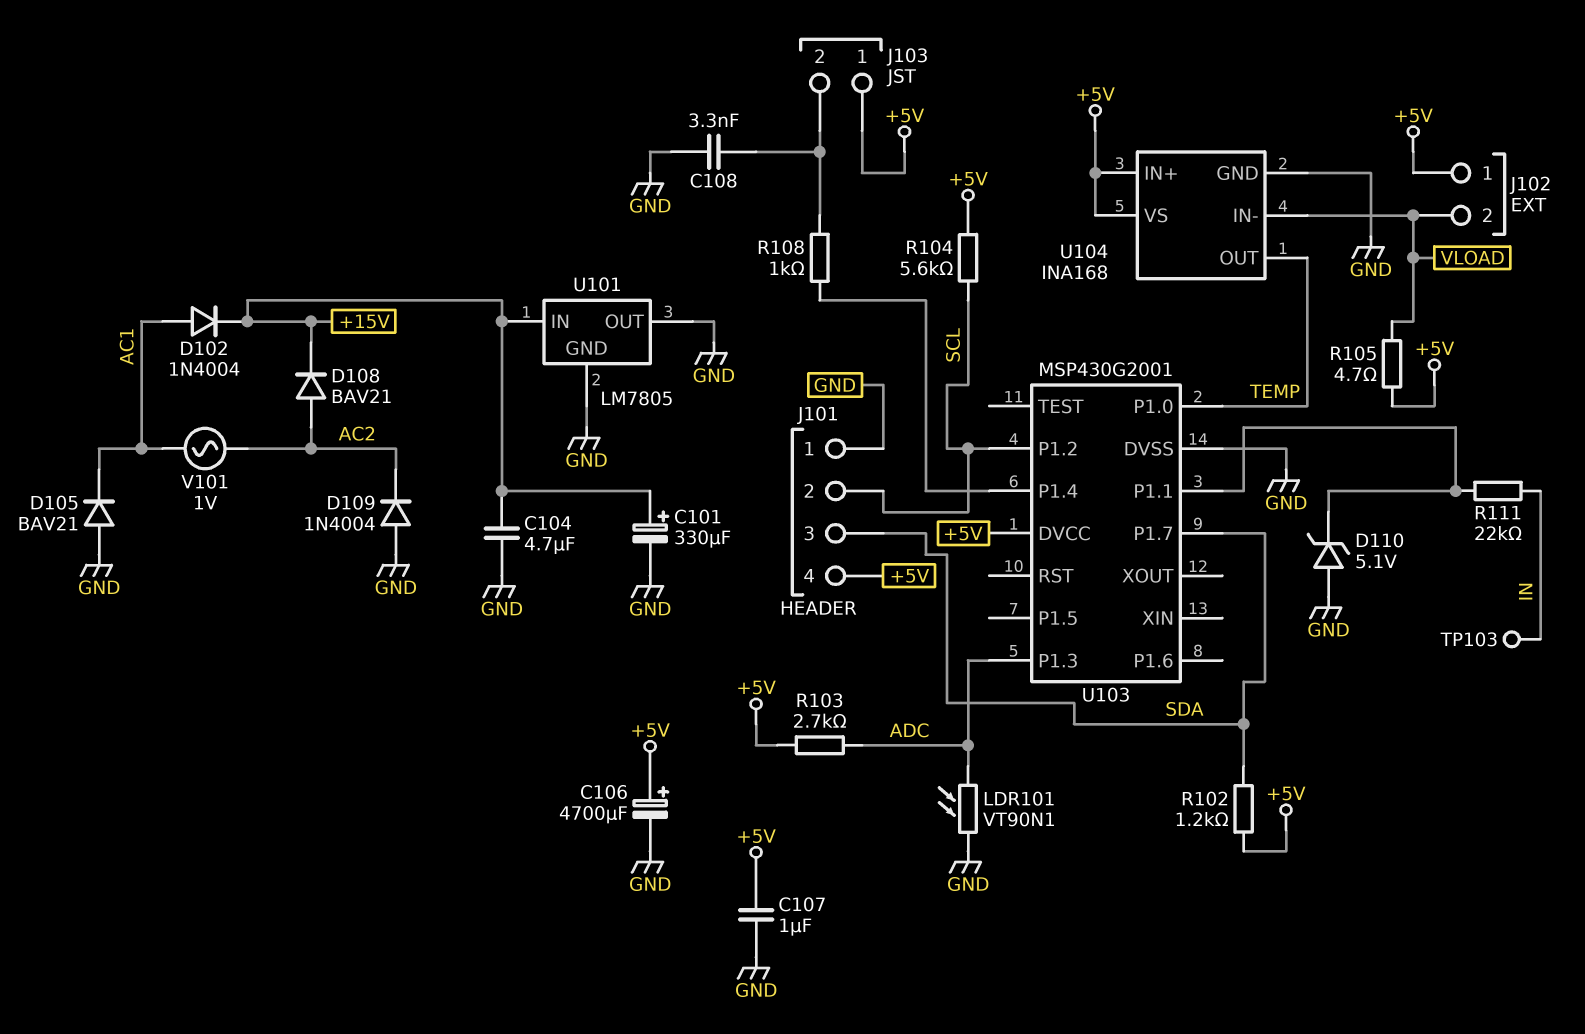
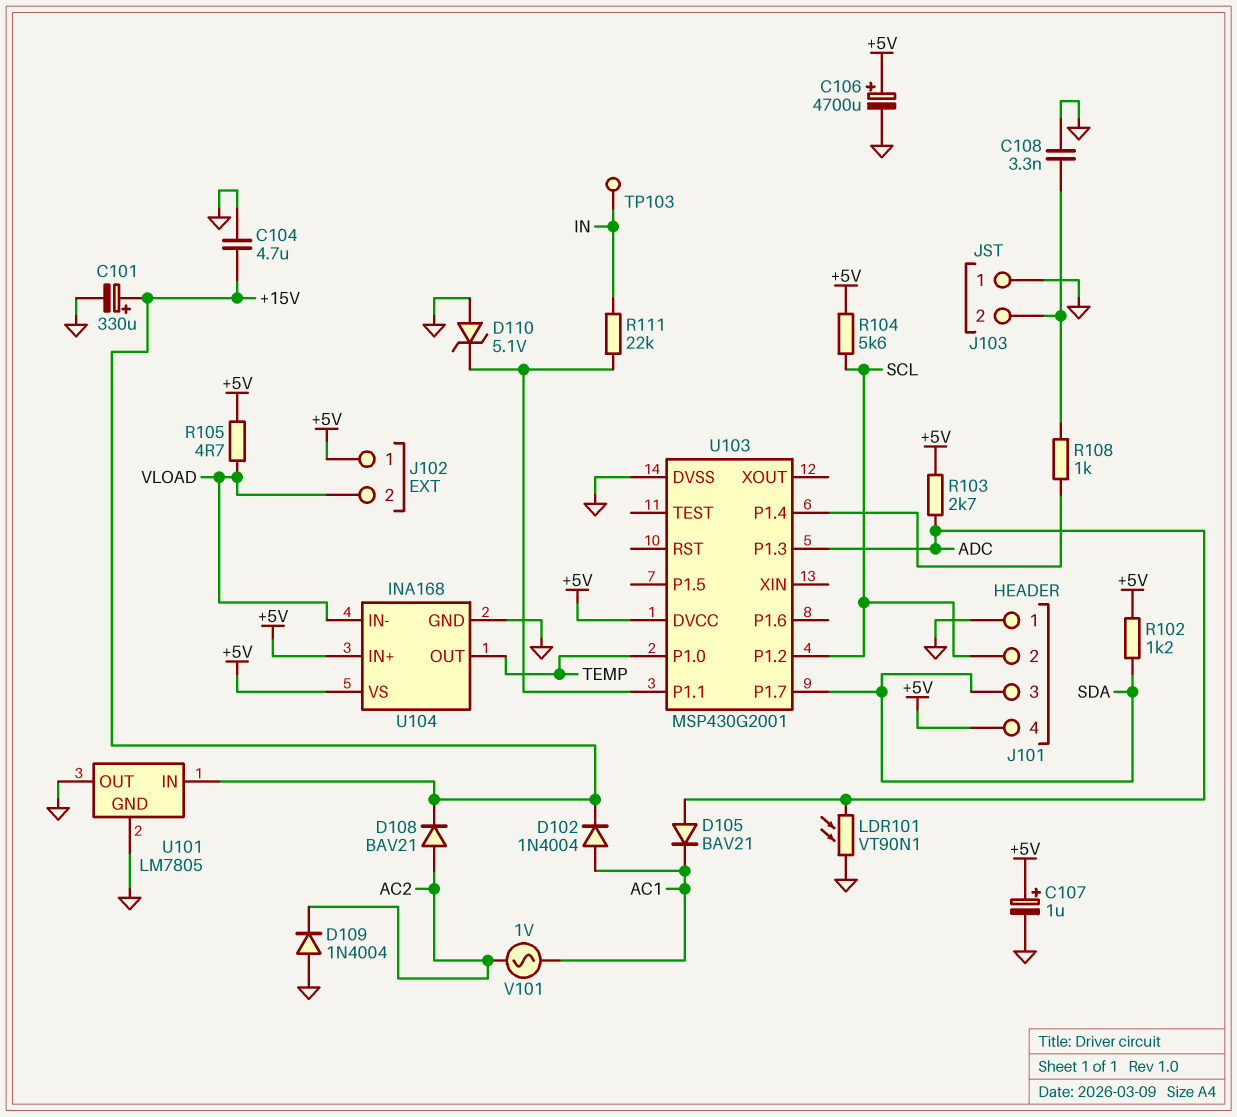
C107: 1uF (+5V, GND) -> 1uF (plus +5V, minus GND)
D105: diode BAV21 (A GND, K AC1) -> diode BAV21 (A ADC, K AC1)
J103 pin 1: +5V -> GND

